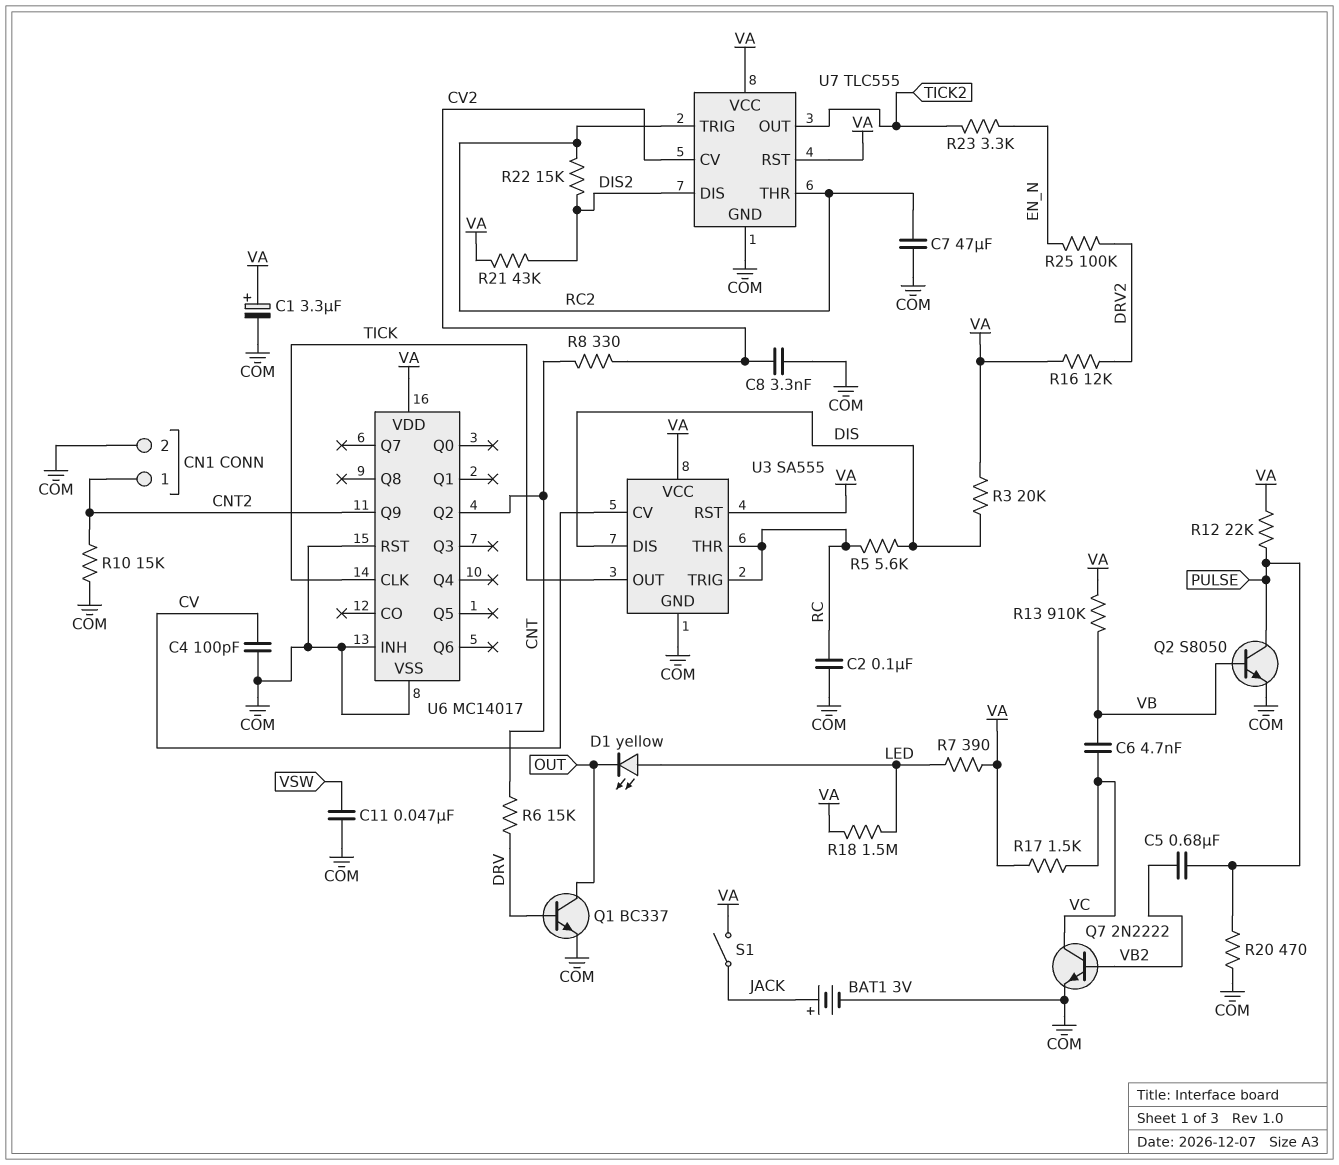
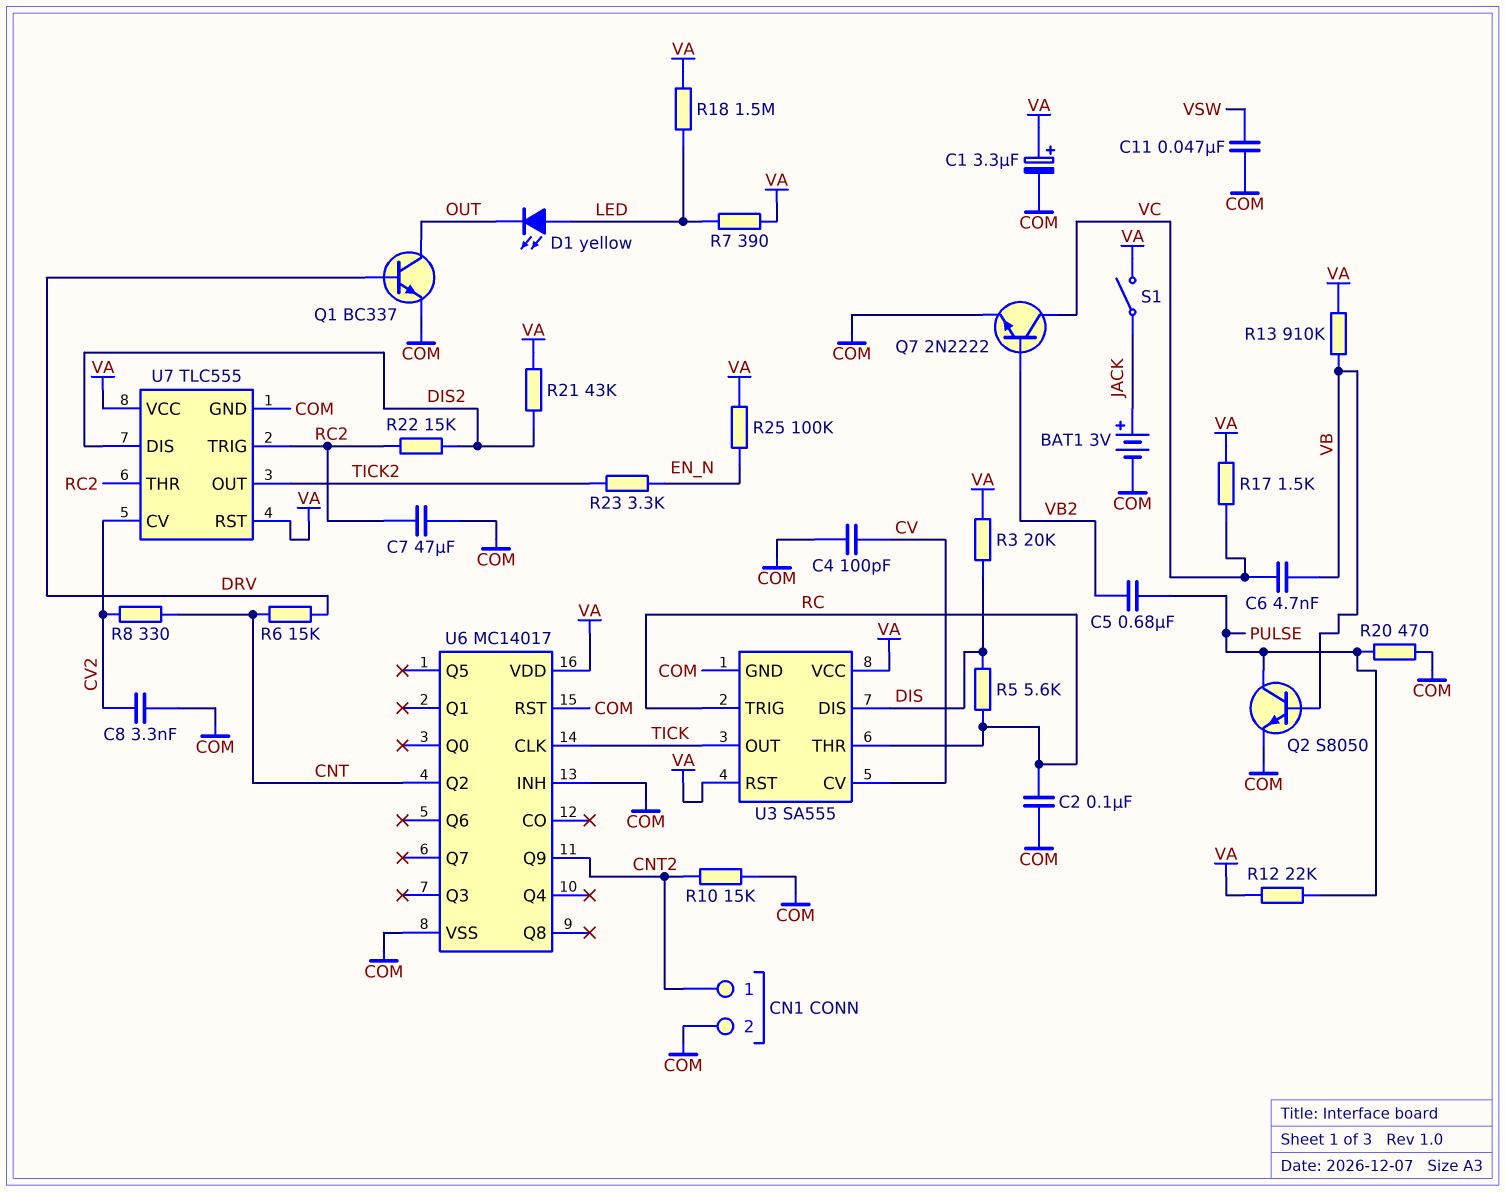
R16: 12k (DRV2, VA) -> none
R25: 100k (DRV2, EN_N) -> 100k (EN_N, VA)

